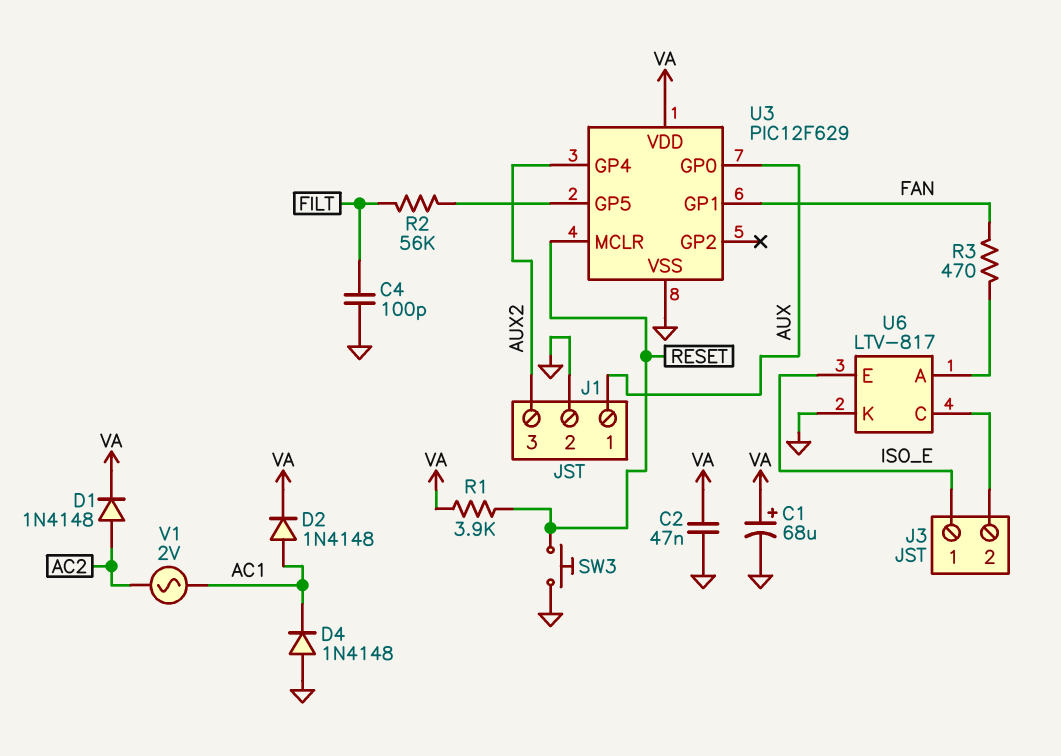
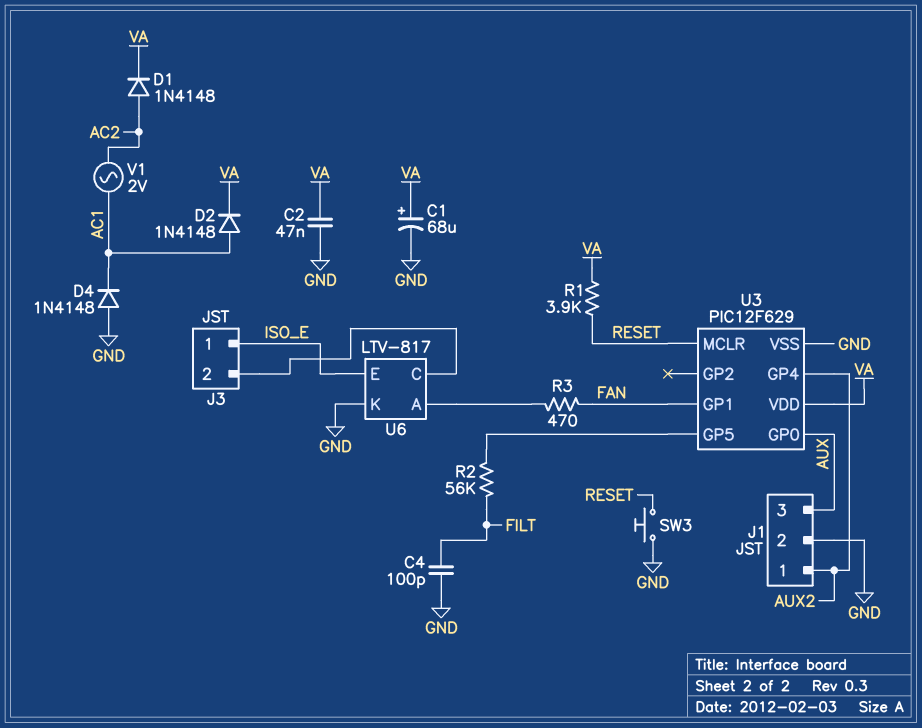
J1 pin 1: AUX -> AUX2
J1 pin 3: AUX2 -> AUX

